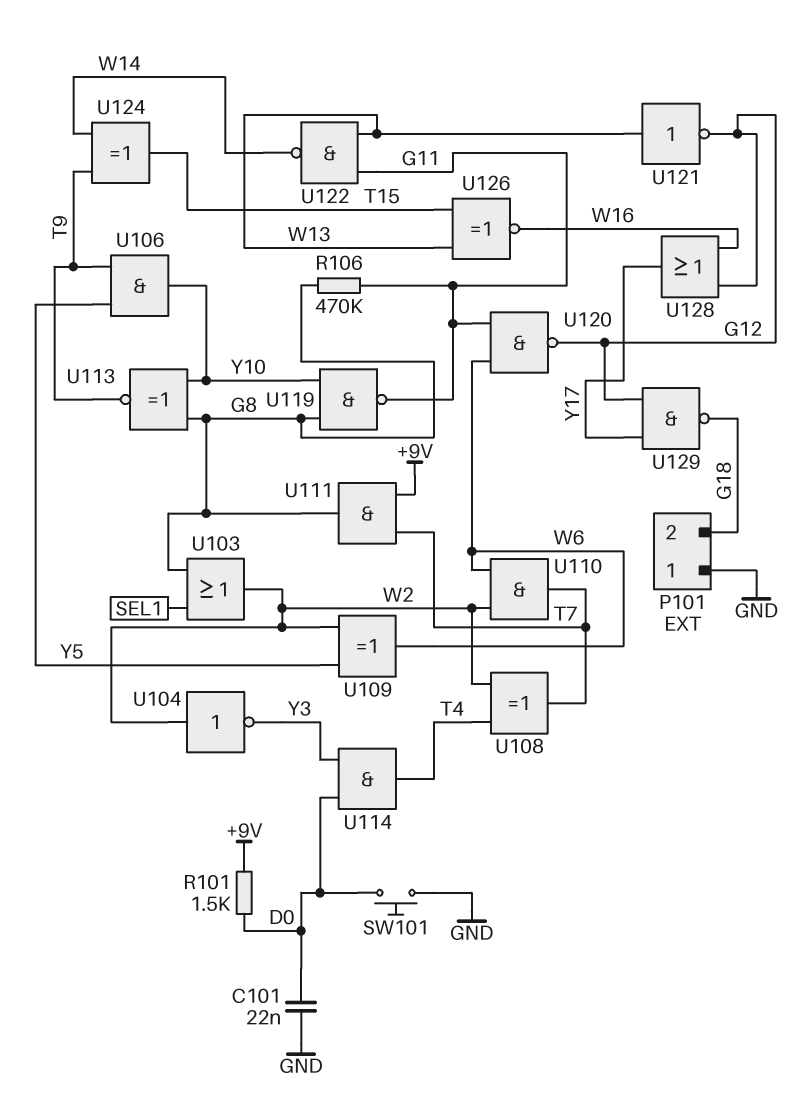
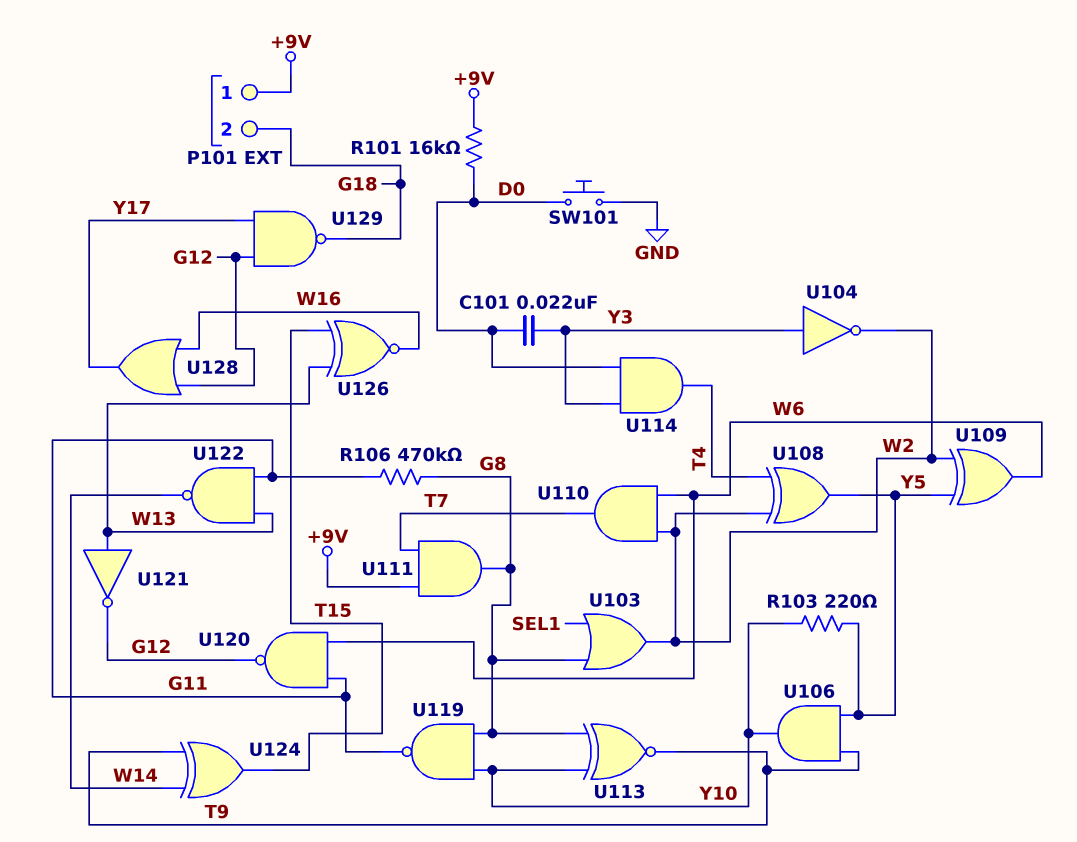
C101: 22nF (D0, GND) -> 22nF (D0, Y3)
P101 pin 1: GND -> +9V
R101: 1.5k (+9V, D0) -> 16k (+9V, D0)
R103: none -> 220 (Y5, Y10)
U104: NOT (in W2, out Y3) -> NOT (in Y3, out W2)
U108: XOR (in T4, in W2, out T7) -> XOR (in T4, in W2, out Y5)

